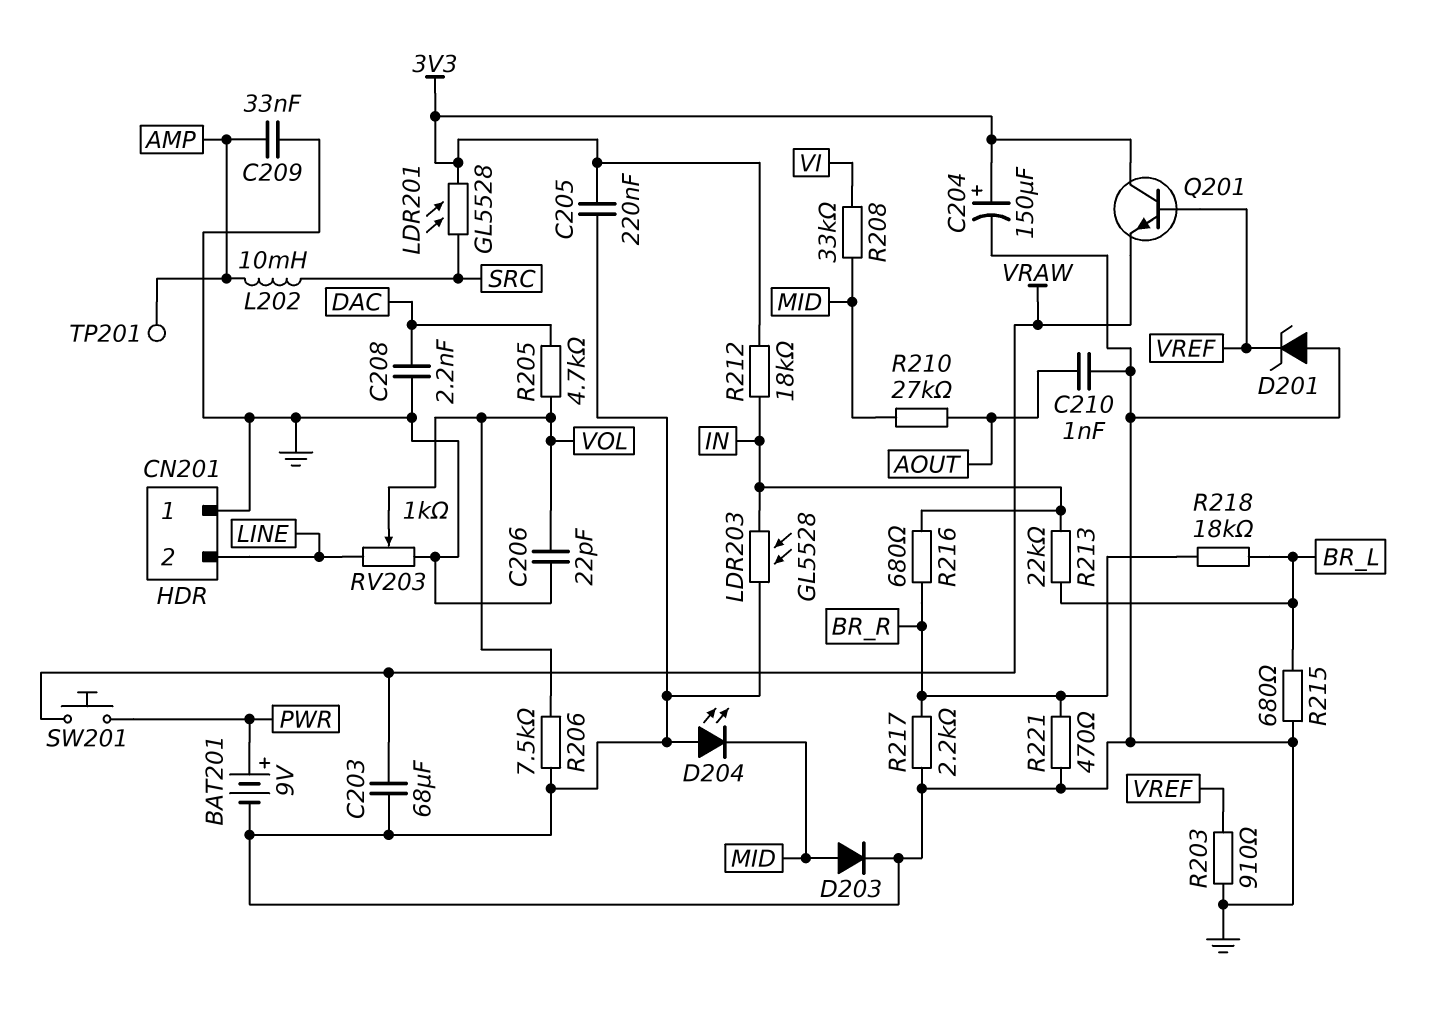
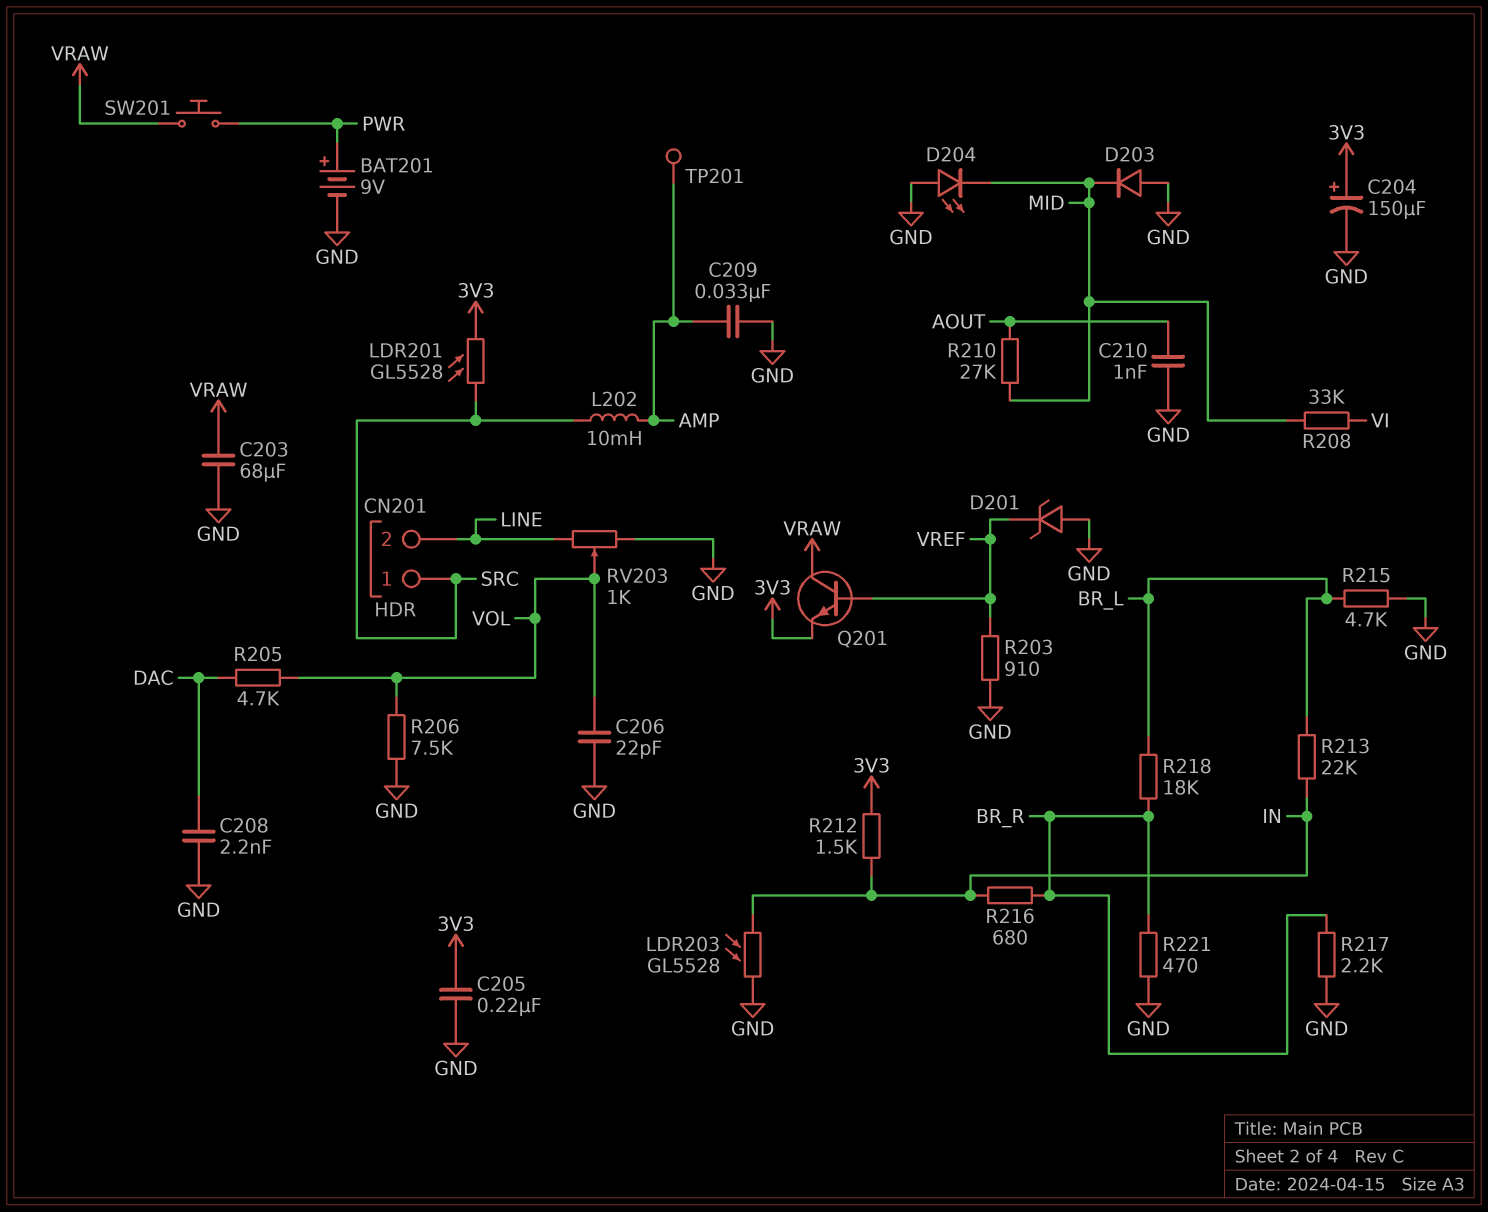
CN201 pin 1: GND -> SRC
D203: diode (A MID, K GND) -> diode (A GND, K MID)
Q201: NPN (B VREF, C 3V3, E VRAW) -> NPN (B VREF, C VRAW, E 3V3)
R212: 18k (3V3, IN) -> 1.5k (3V3, IN)
R215: 680 (BR_L, GND) -> 4.7k (BR_L, GND)

